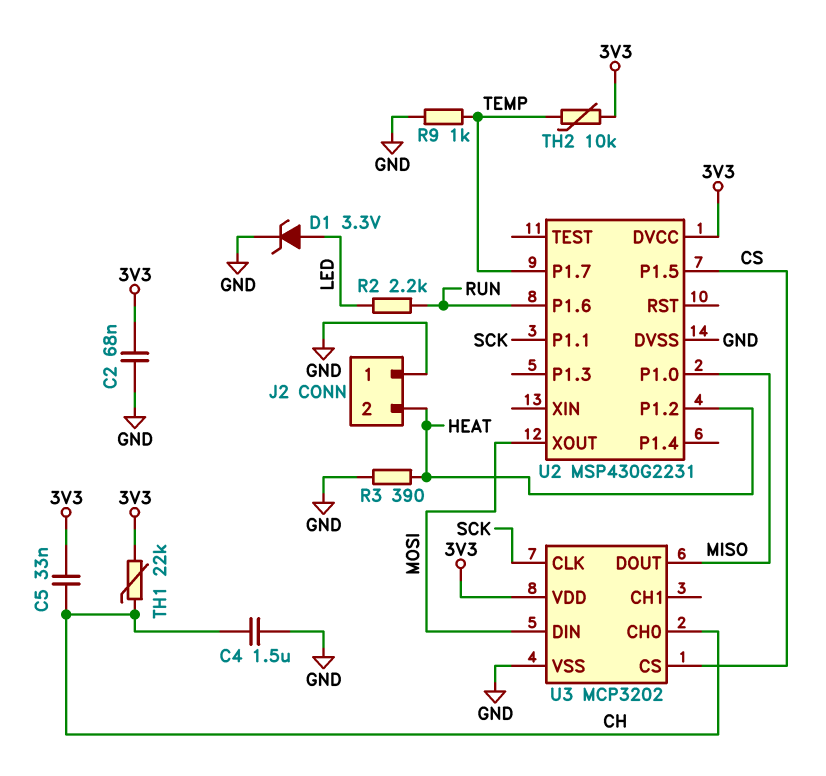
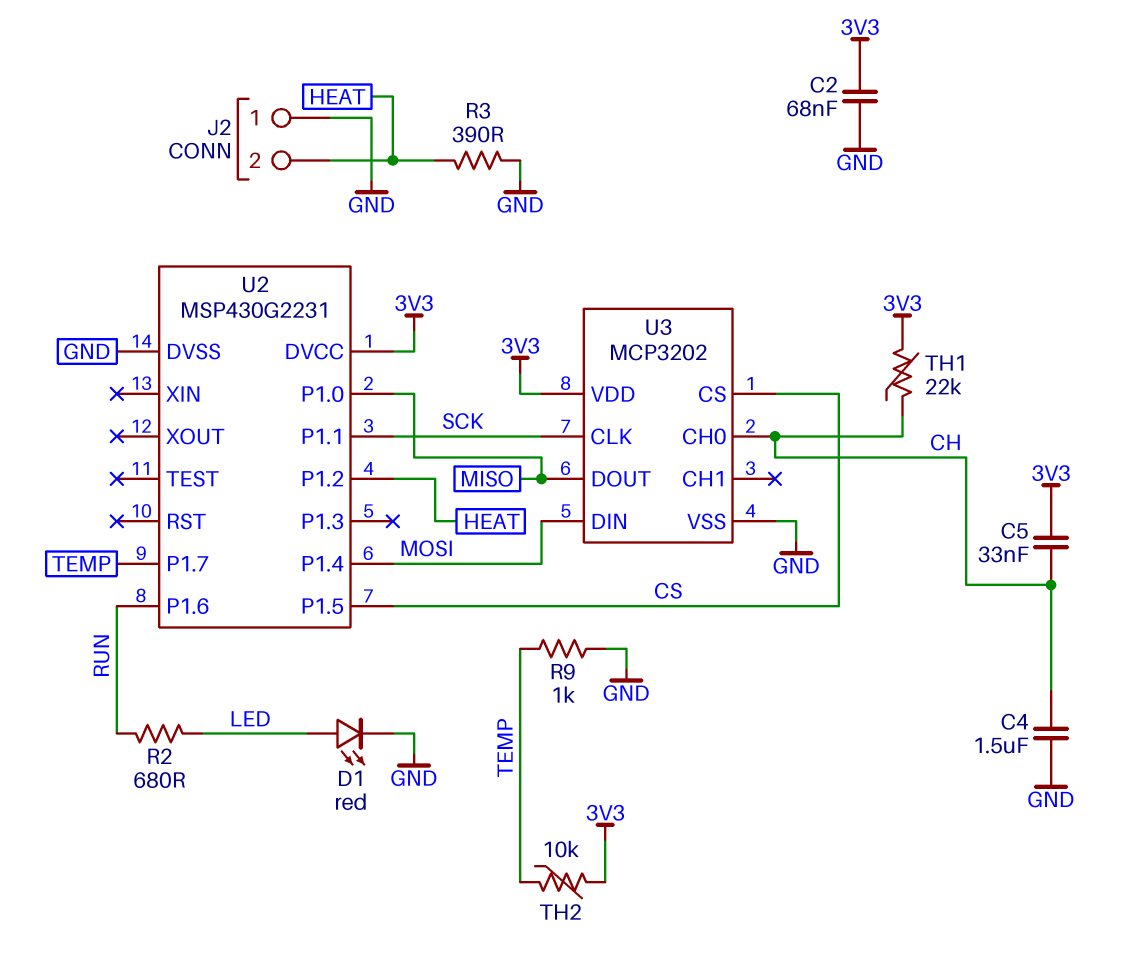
D1: zener 3.3V (A LED, K GND) -> LED red (A LED, K GND)
R2: 2.2k (LED, RUN) -> 680 (LED, RUN)
U2 pin P1.4: none -> MOSI
U2 pin XOUT: MOSI -> none

